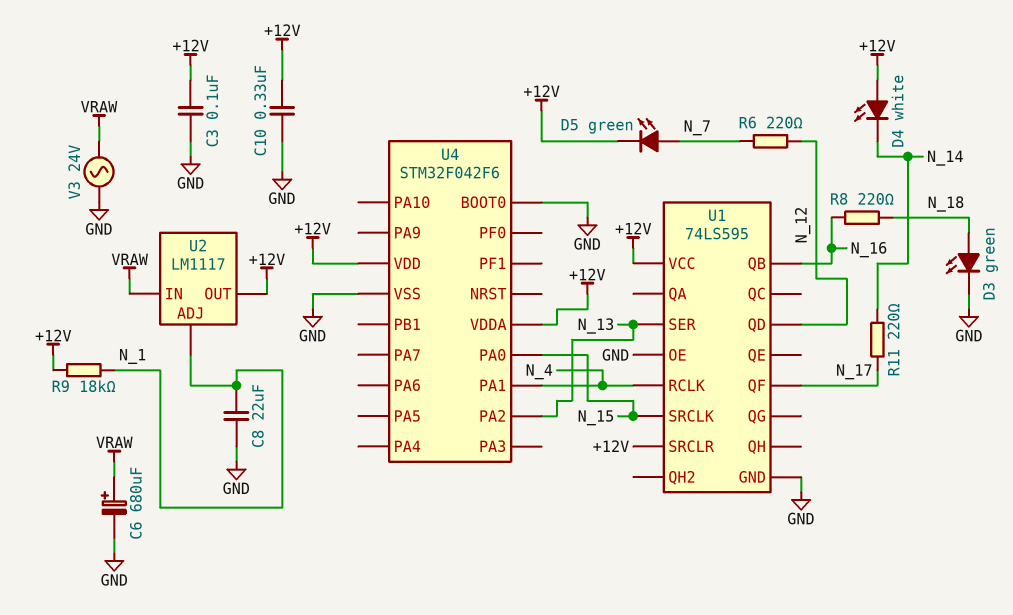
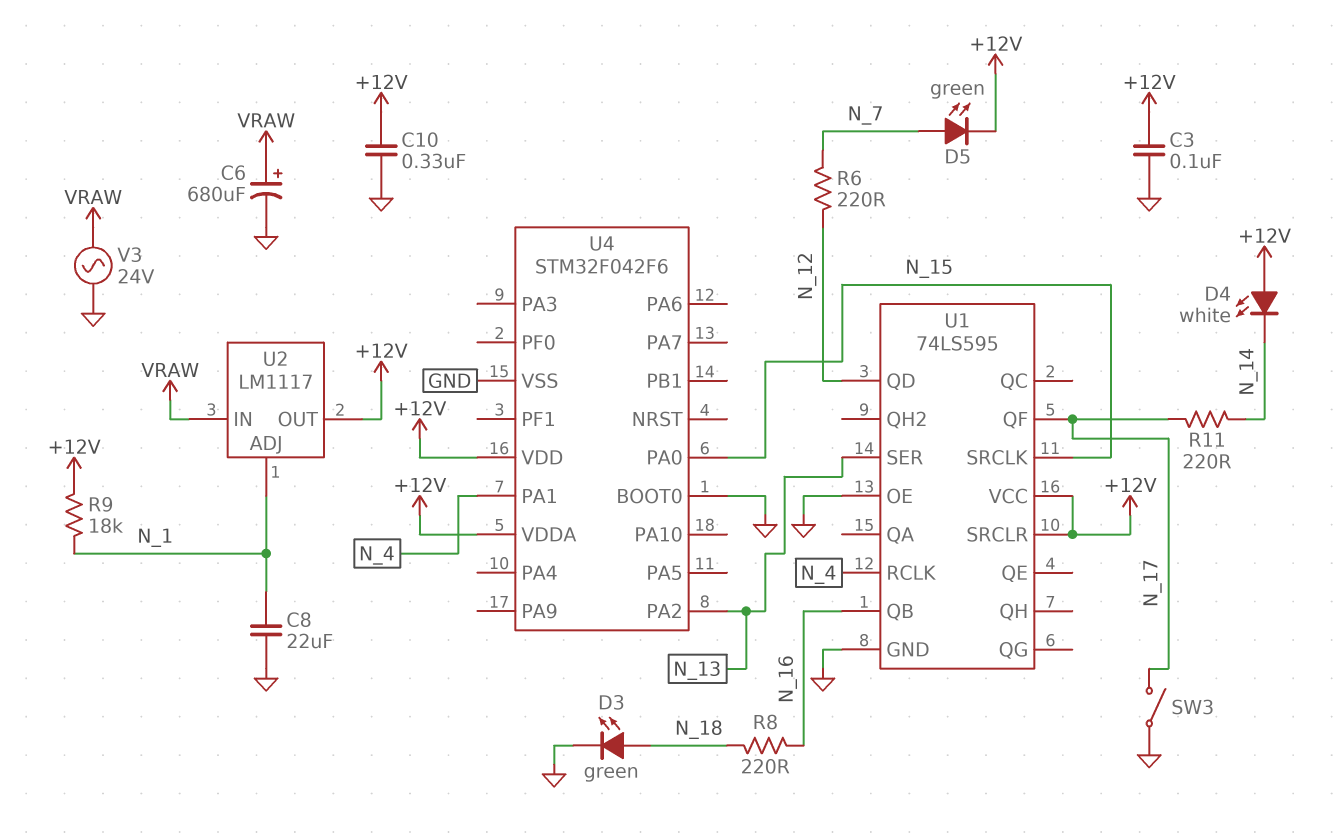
SW3: none -> switch (GND, N_17)

